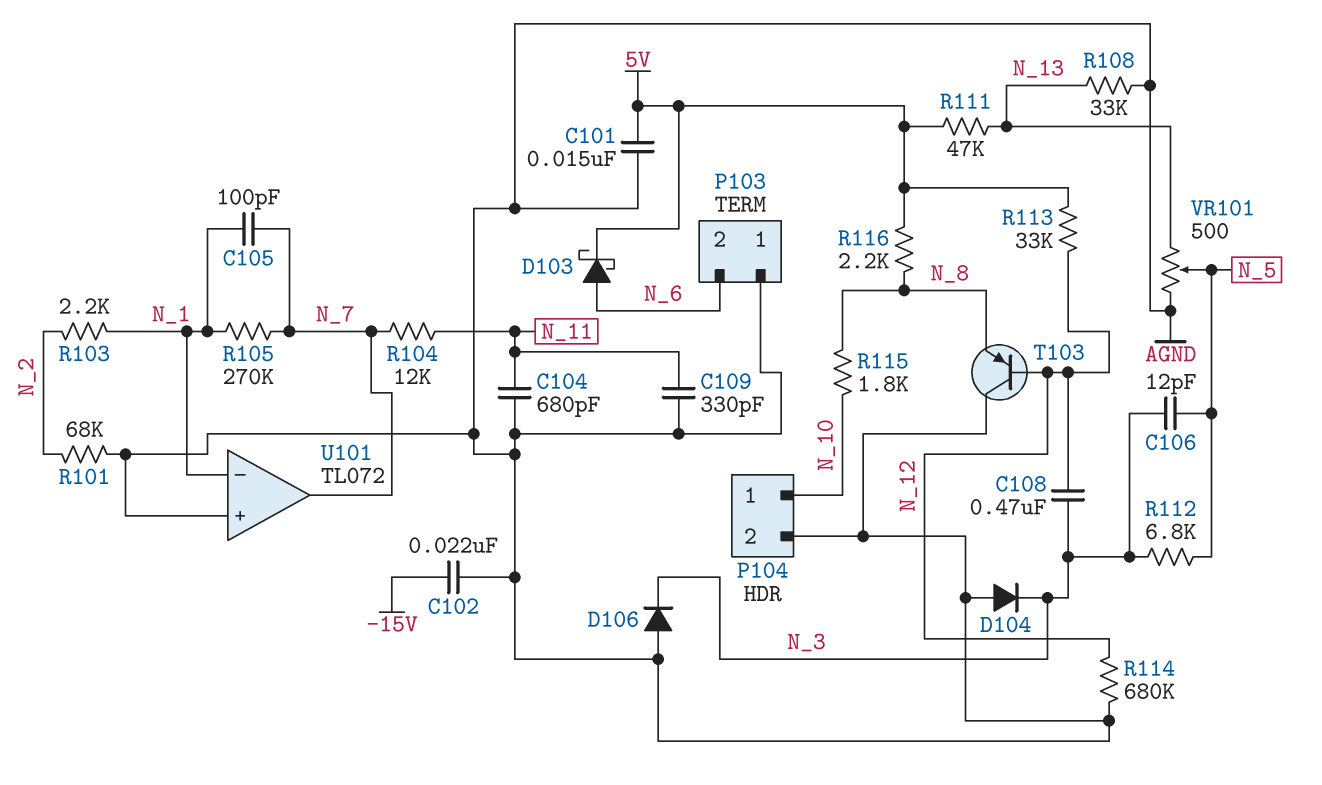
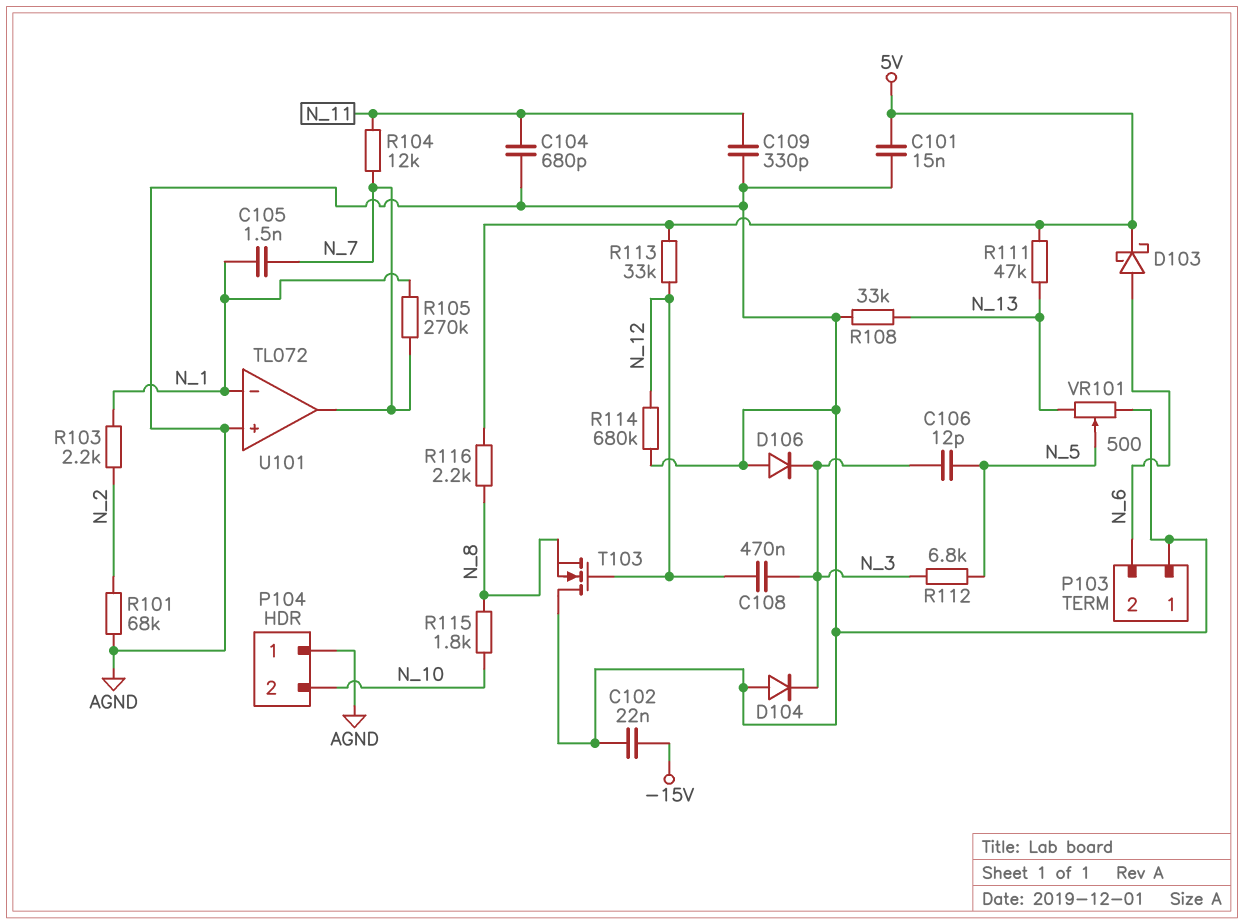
C105: 100pF (N_1, N_7) -> 1.5nF (N_1, N_7)
P104 pin 1: N_10 -> AGND
P104 pin 2: AGND -> N_10
T103: PNP (B N_12, C AGND, E N_8) -> NMOS (G N_12, D AGND, S N_8)

